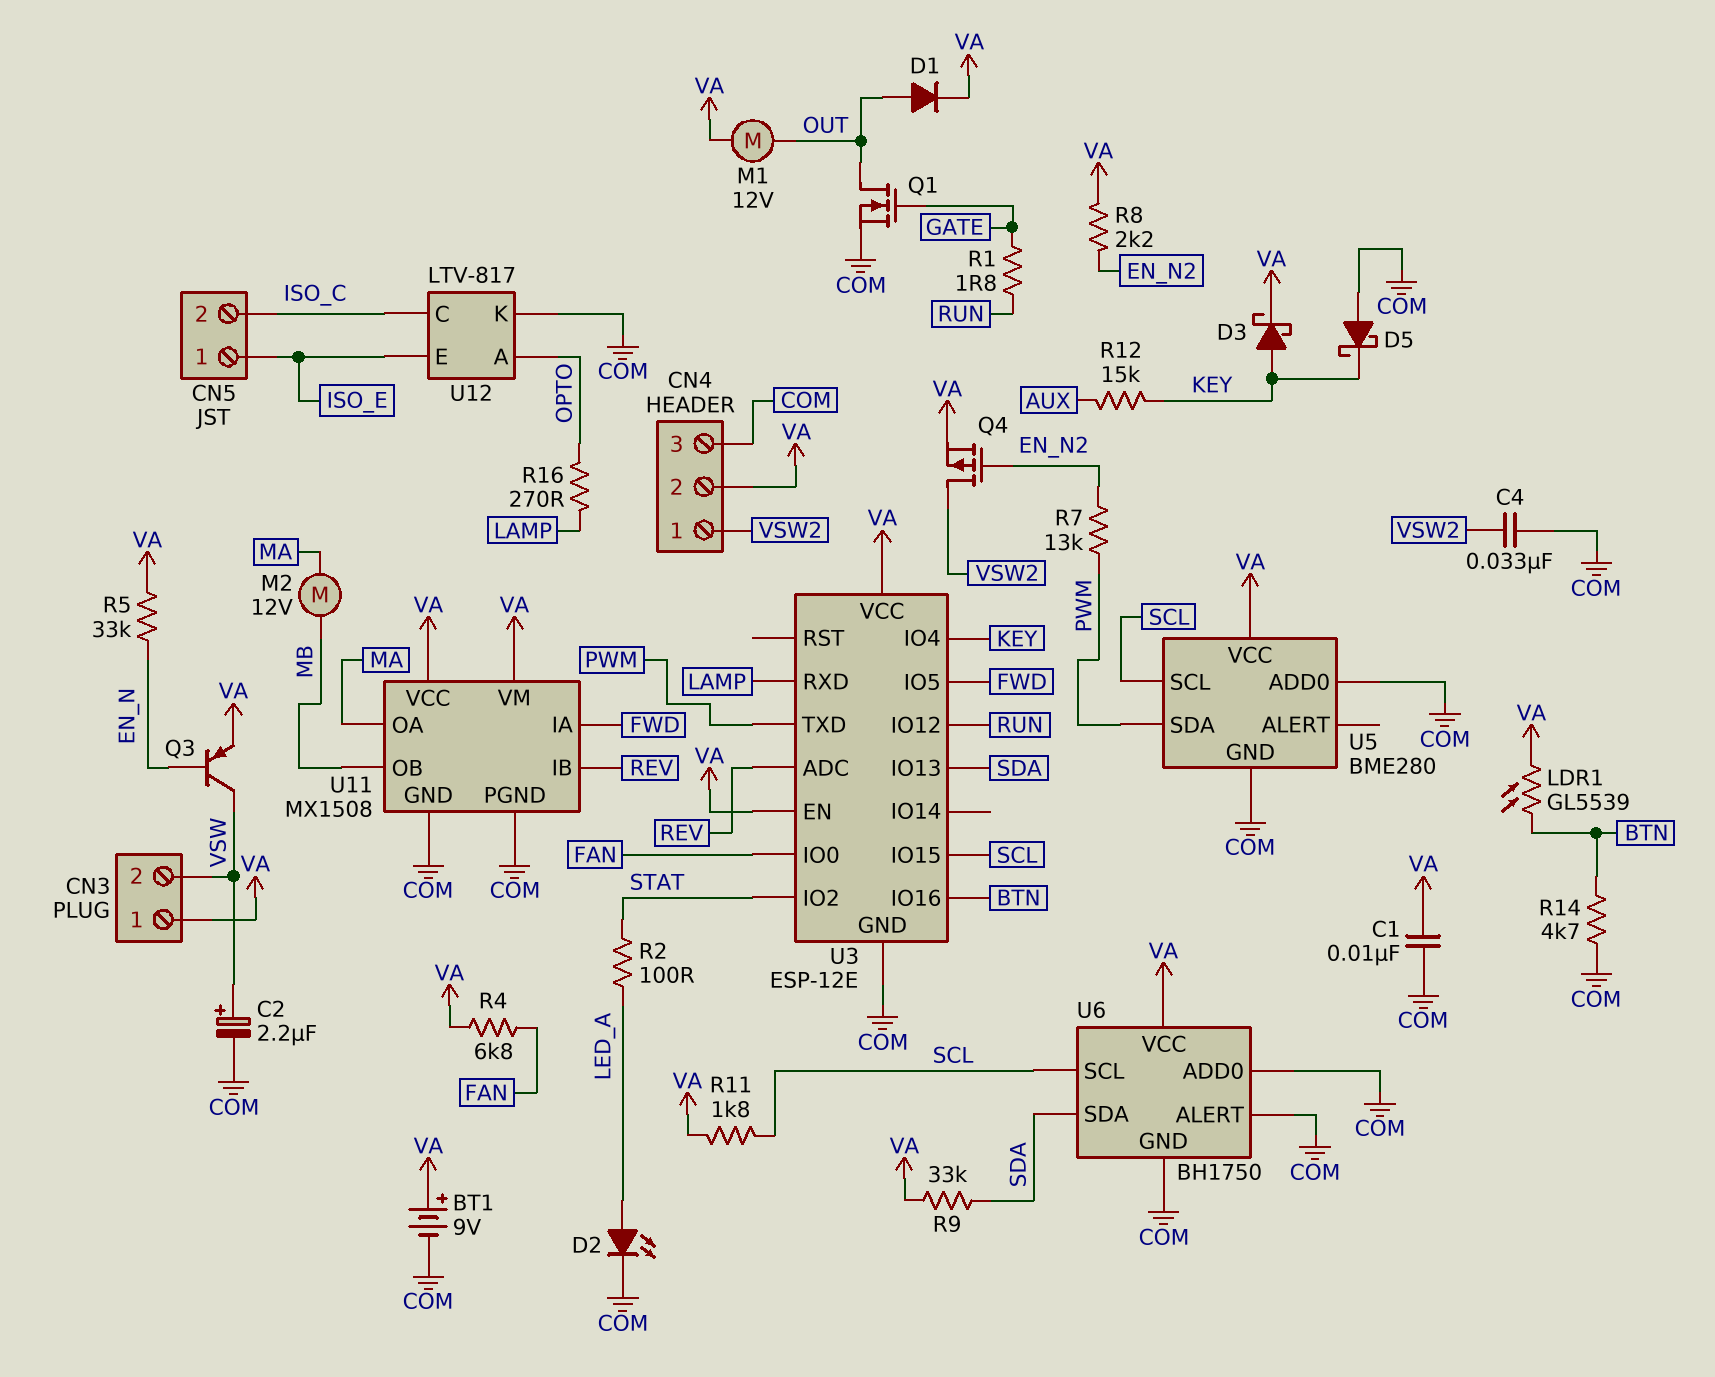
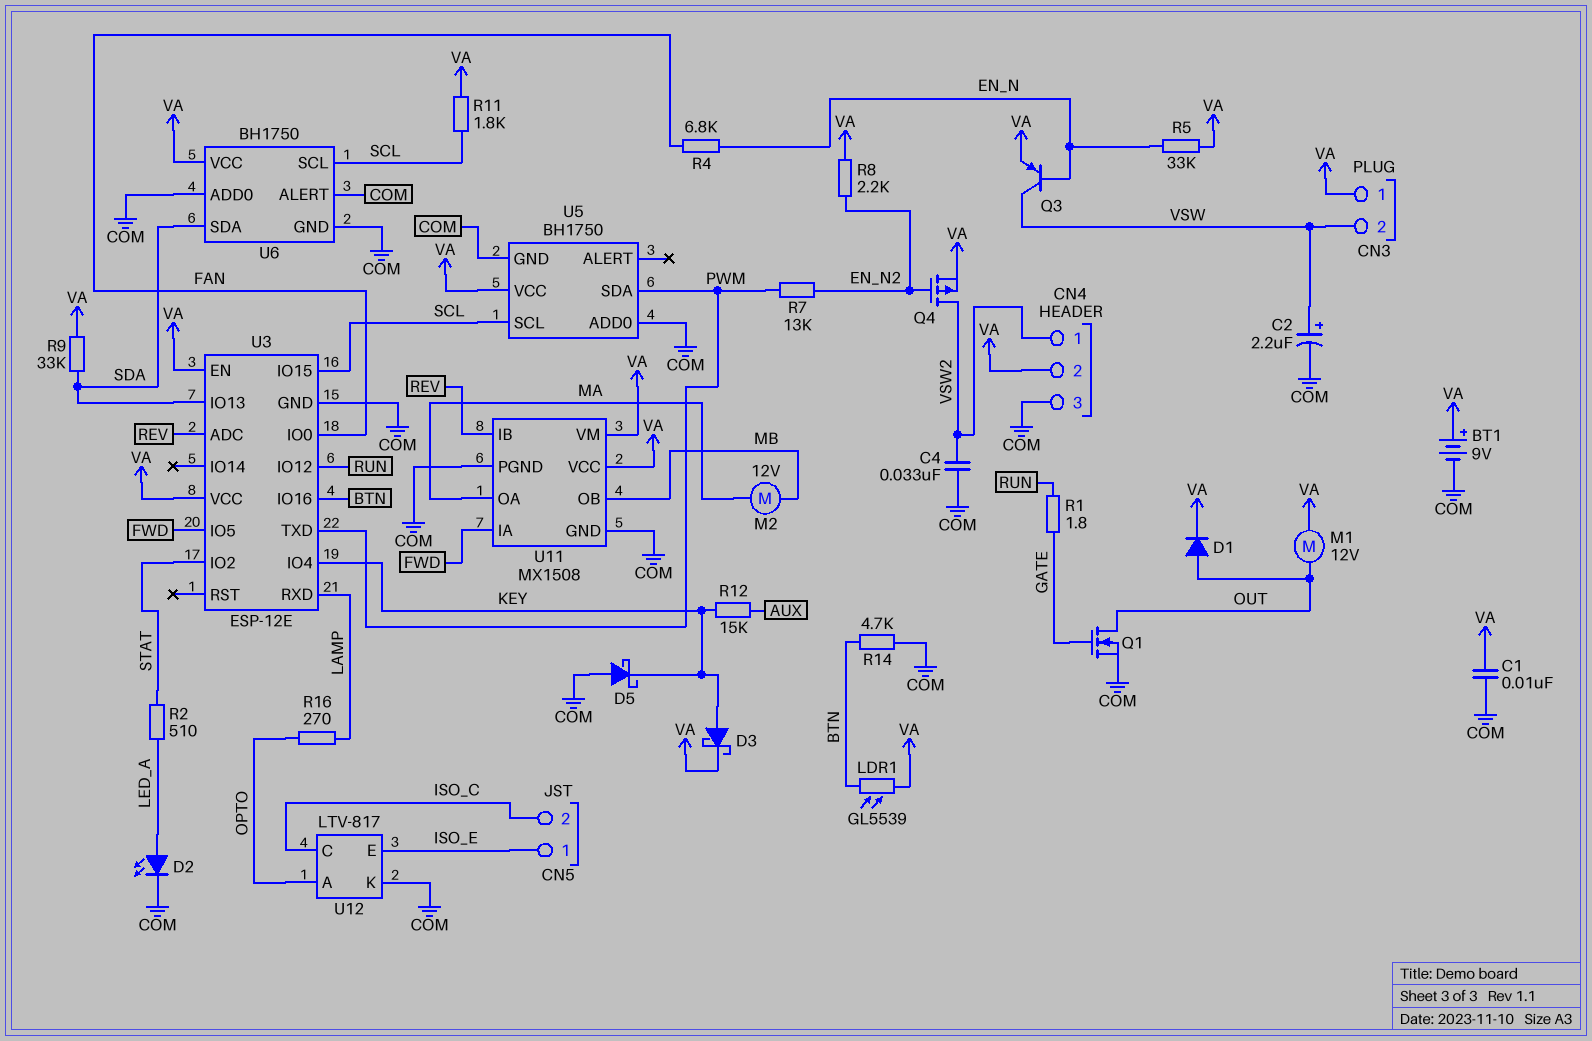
R2: 100 (LED_A, STAT) -> 510 (LED_A, STAT)
R4: 6.8k (FAN, VA) -> 6.8k (EN_N, FAN)
U5: BME280 -> BH1750

